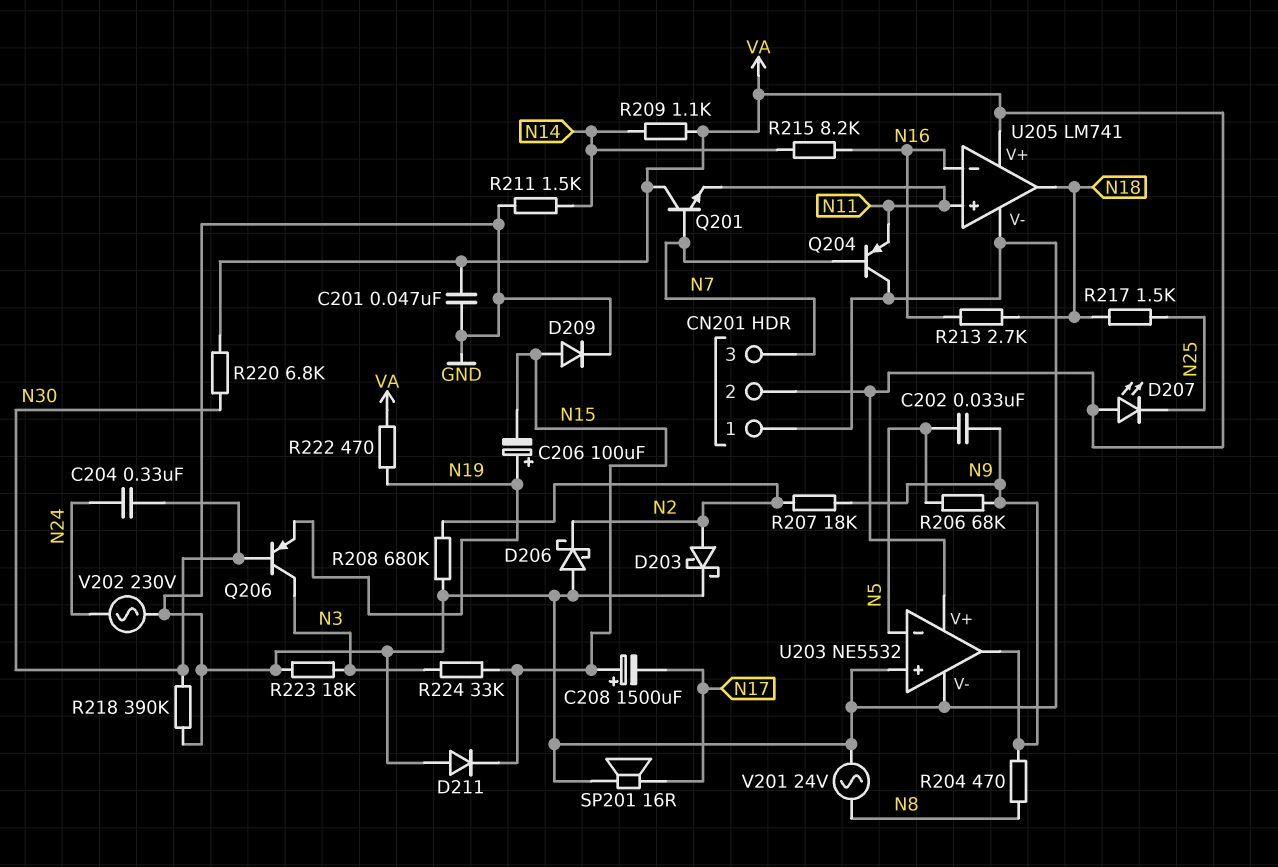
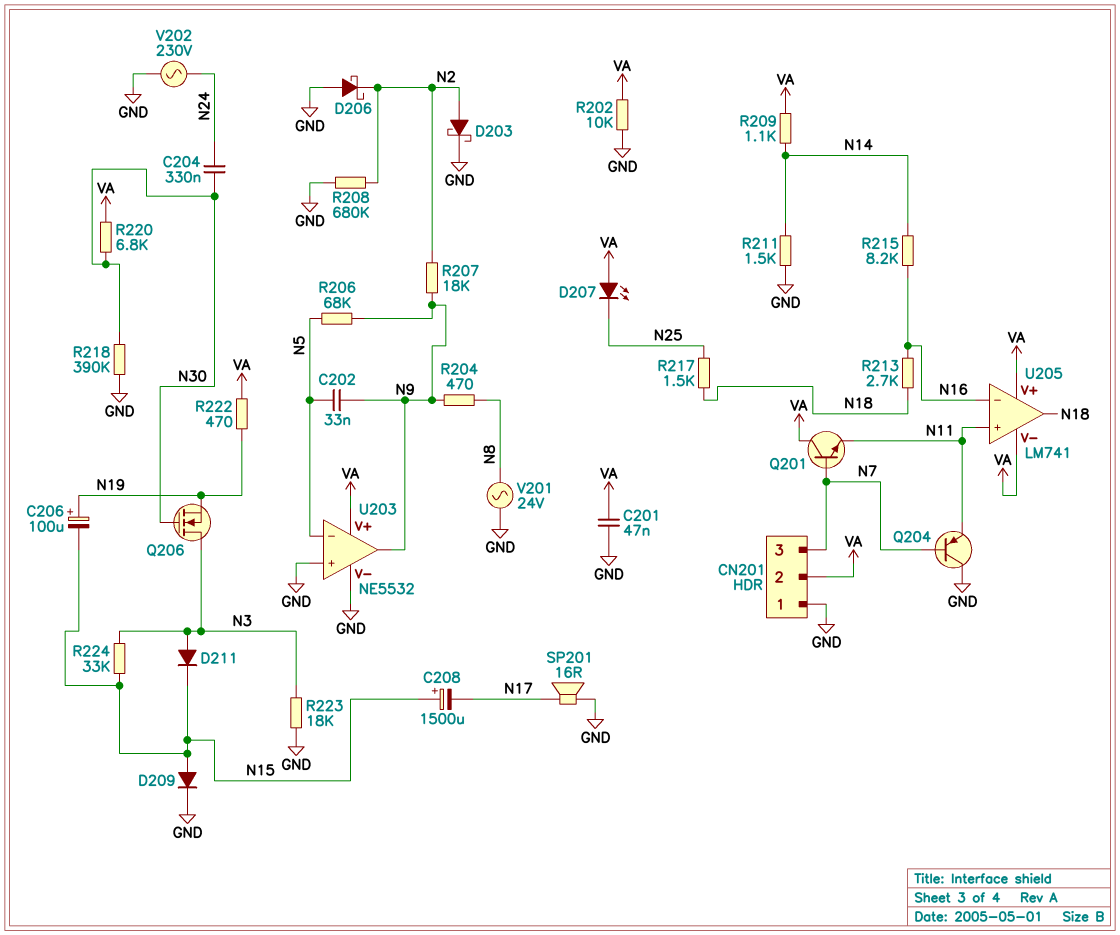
D211: diode (A GND, K N15) -> diode (A N3, K N15)
Q206: PNP (B N30, C N3, E N19) -> NMOS (G N30, D N3, S N19)
R202: none -> 10k (GND, VA)
U205 pin V-: GND -> VA

